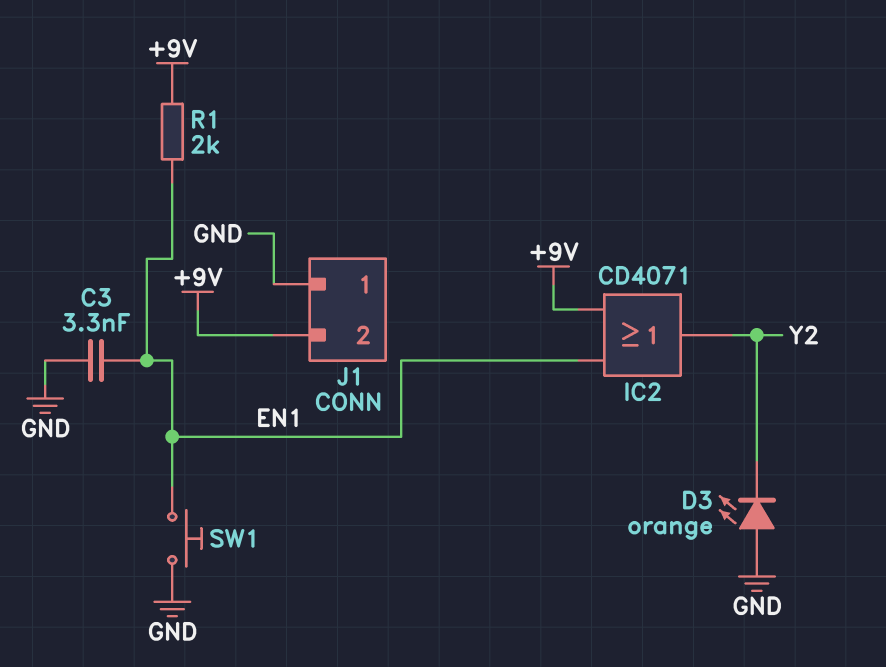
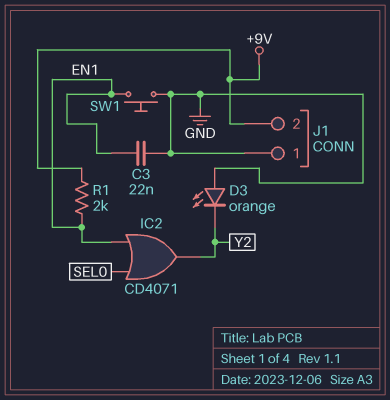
C3: 3.3nF (EN1, GND) -> 22nF (EN1, GND)
IC2: OR CD4071 (in +9V, in EN1, out Y2) -> OR CD4071 (in EN1, in SEL0, out Y2)

